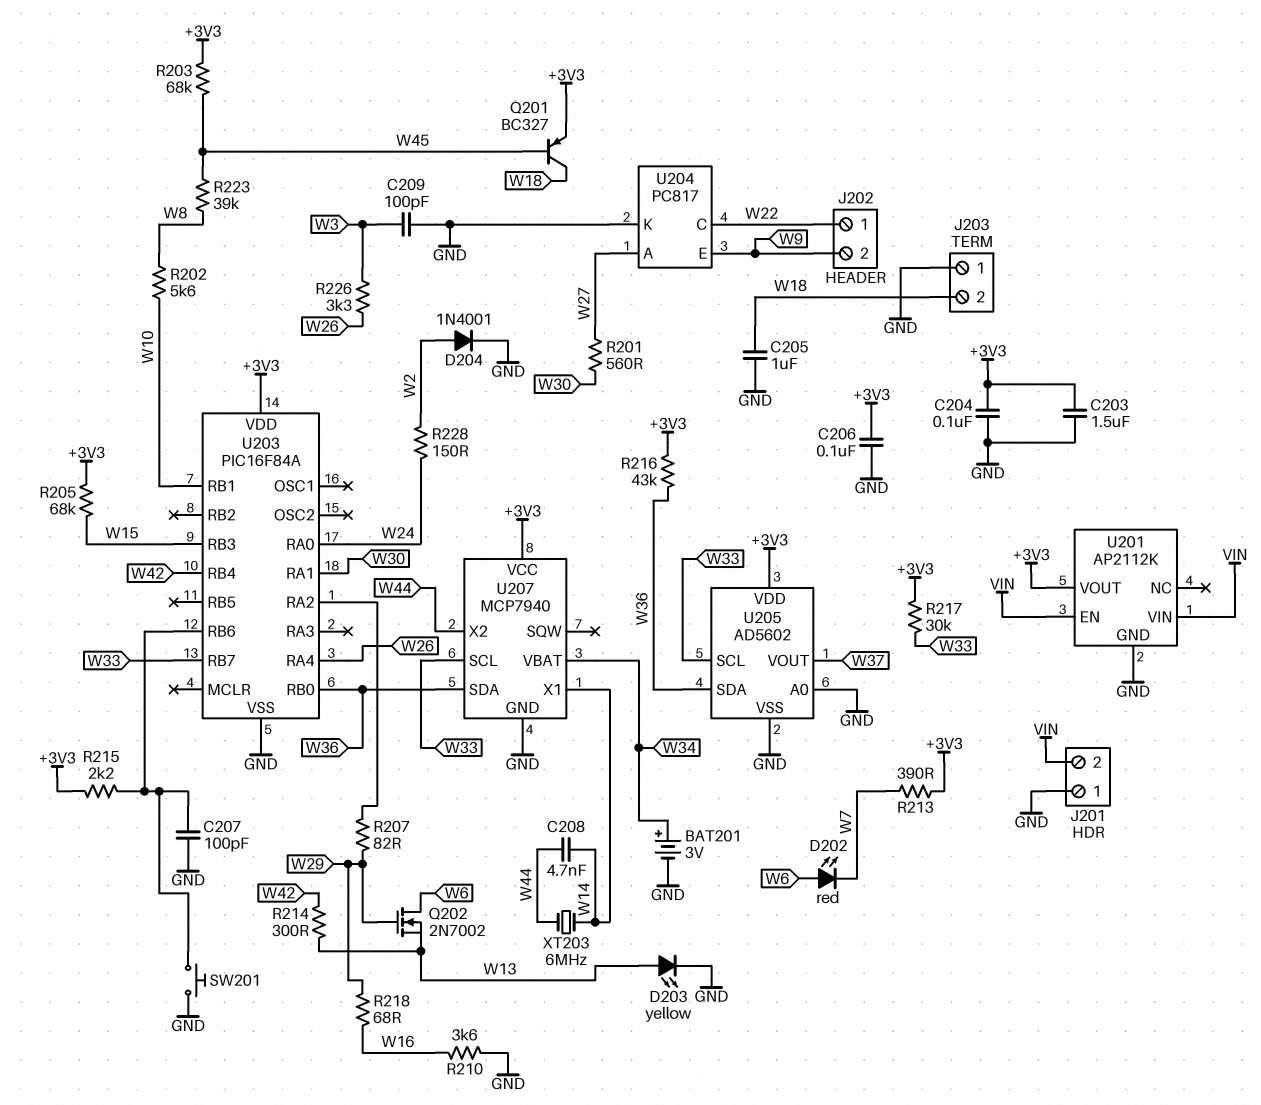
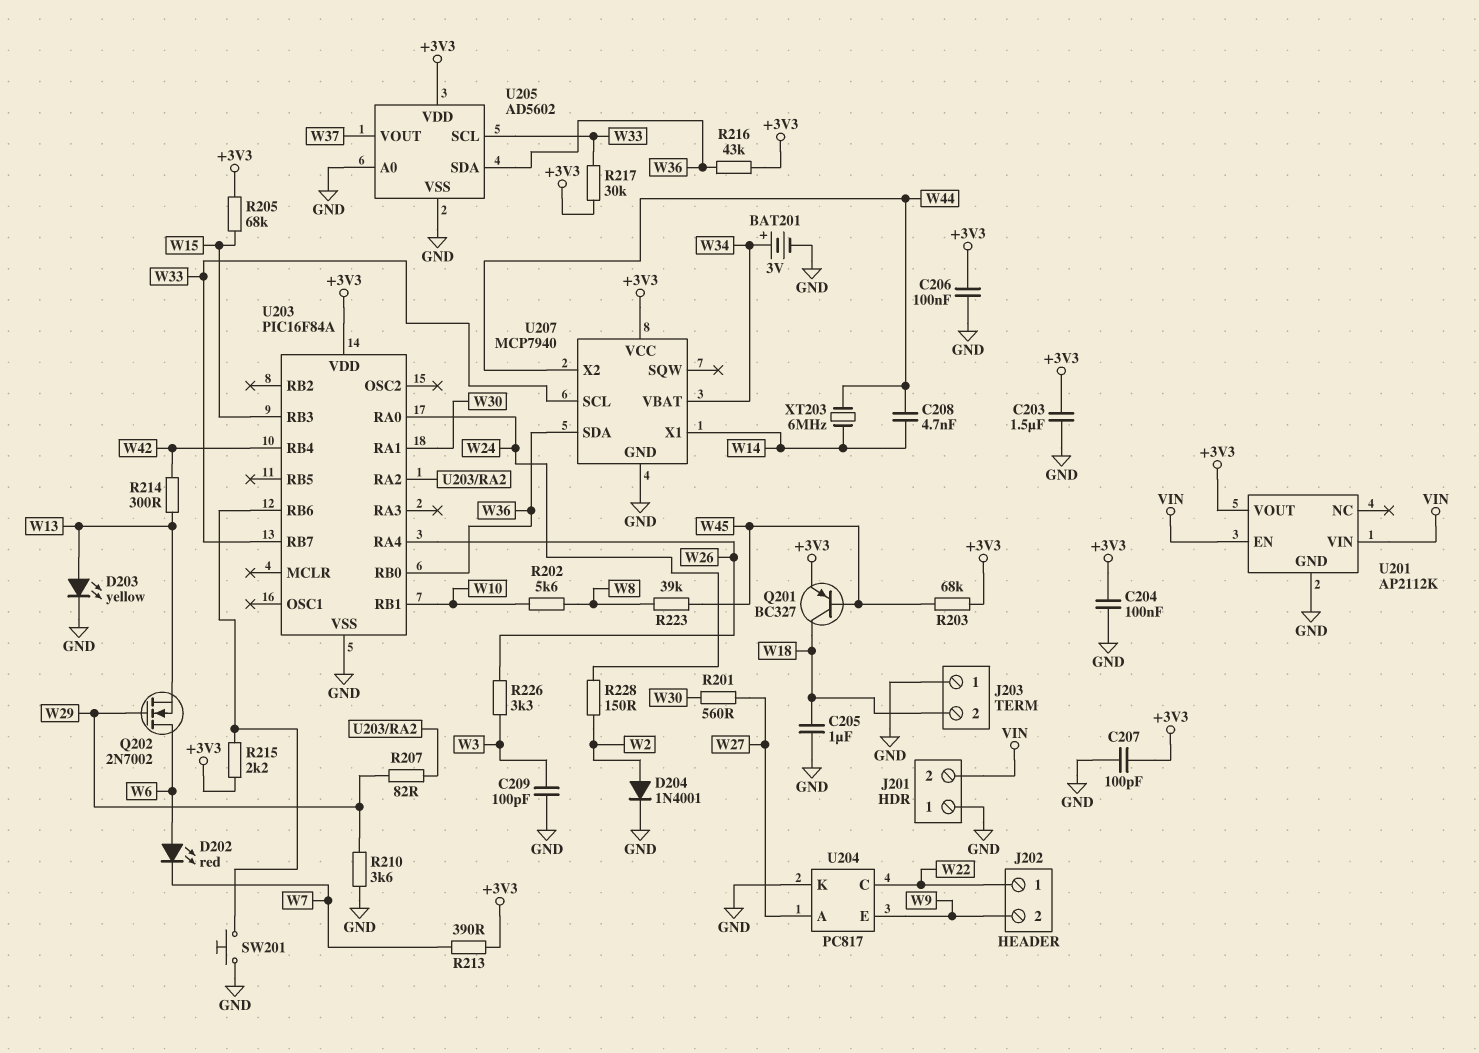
C207: 100pF (GND, U203/RB6) -> 100pF (+3V3, GND)
R210: 3.6k (GND, W16) -> 3.6k (GND, W29)
R218: 68 (W16, W29) -> none

